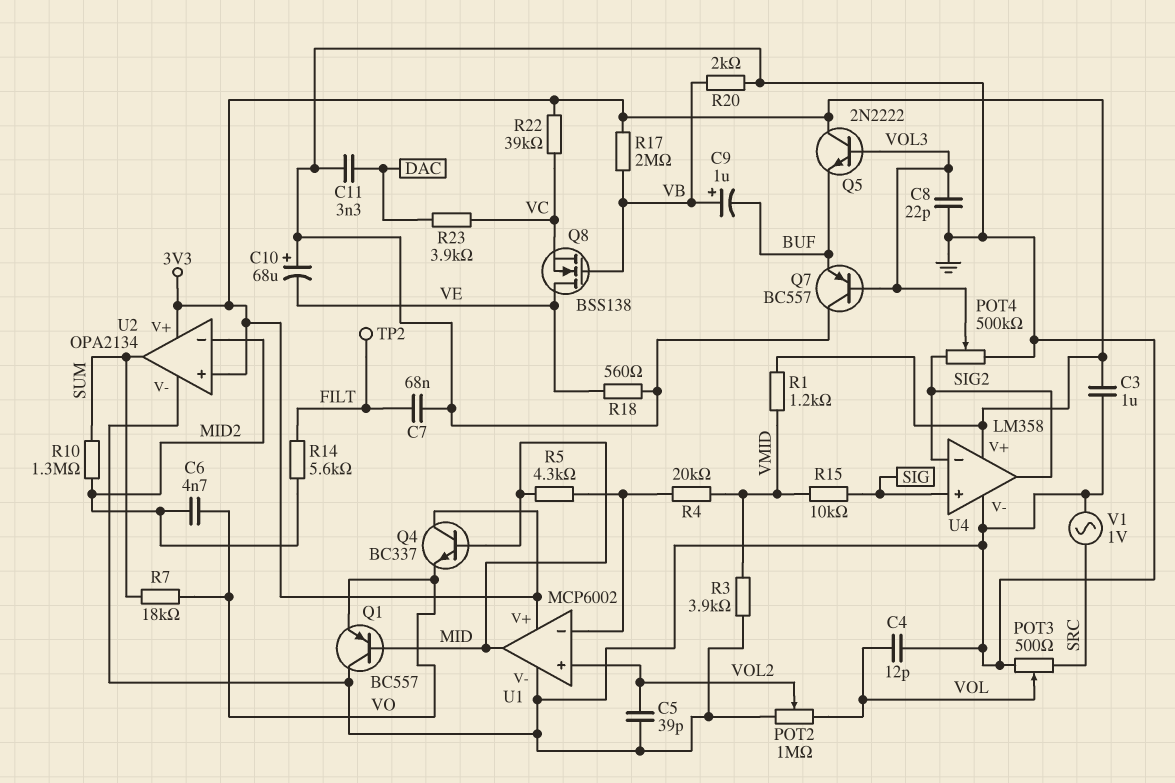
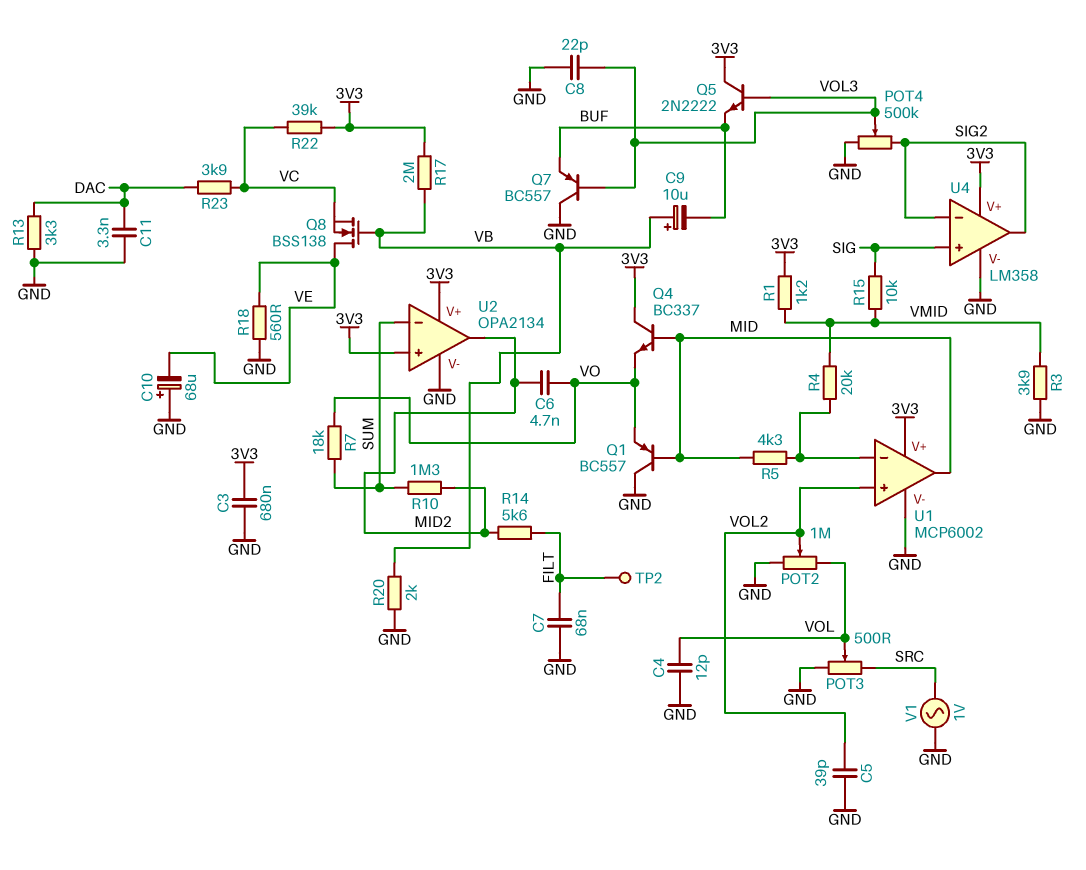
C3: 1uF (3V3, GND) -> 680nF (3V3, GND)
C9: 1uF (plus VB, minus BUF) -> 10uF (plus VB, minus BUF)
R13: none -> 3.3k (DAC, GND)
U2 pin in-: MID2 -> SUM
U2 pin out: SUM -> MID2

